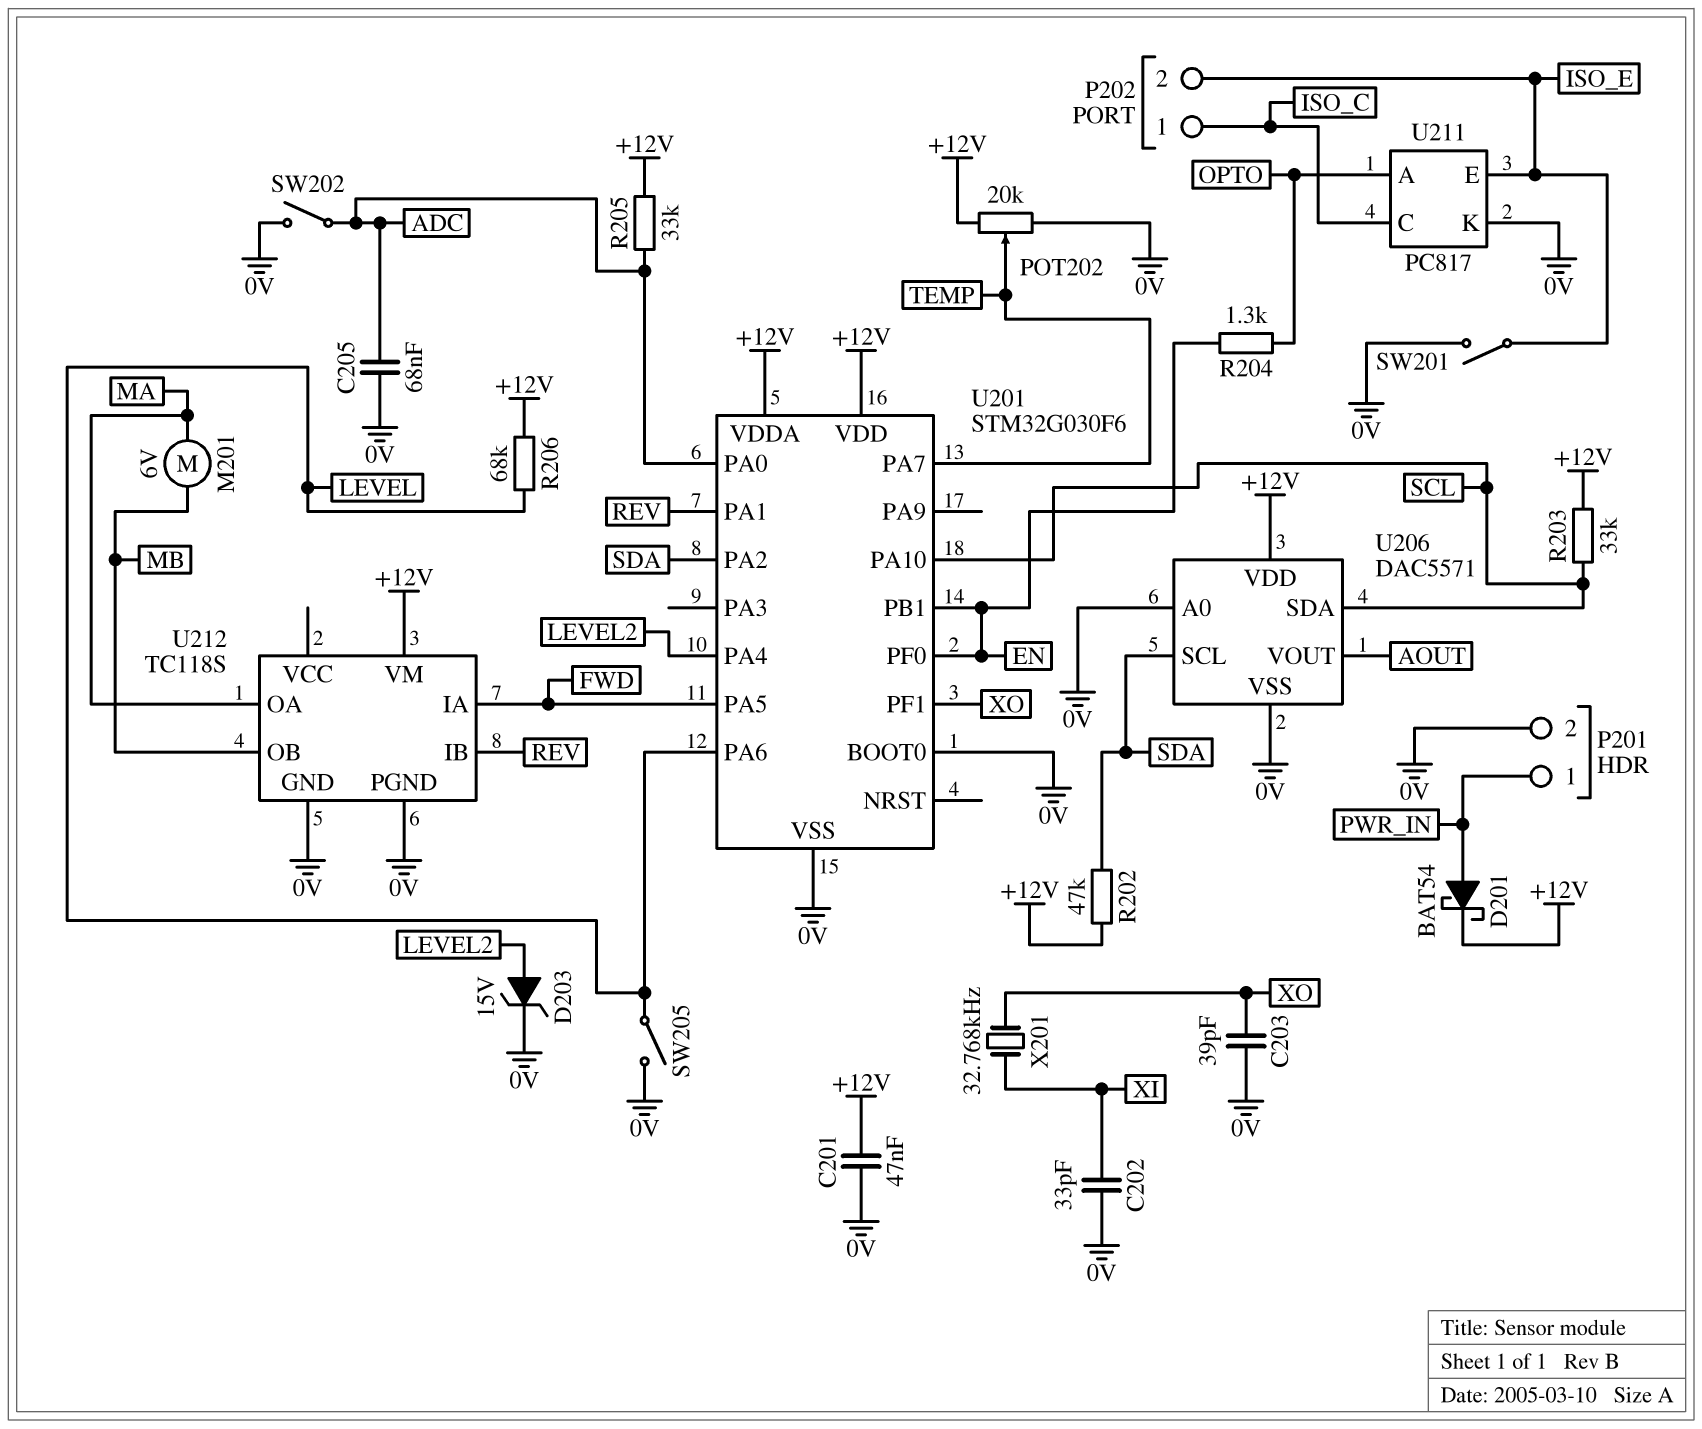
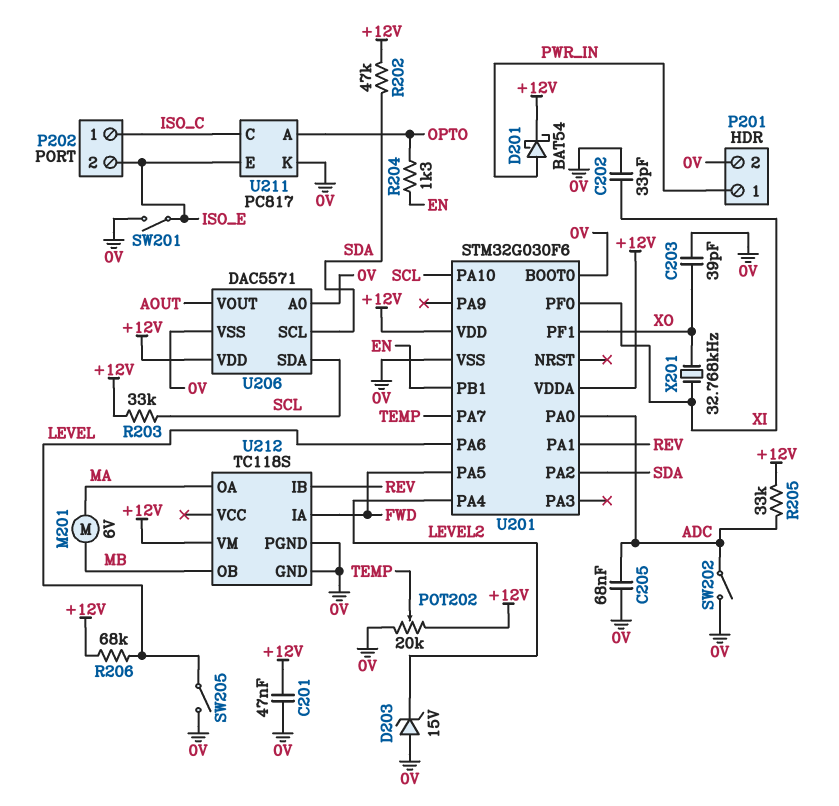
D203: zener 15V (A LEVEL2, K 0V) -> zener 15V (A 0V, K LEVEL2)
U201 pin PF0: EN -> XI

